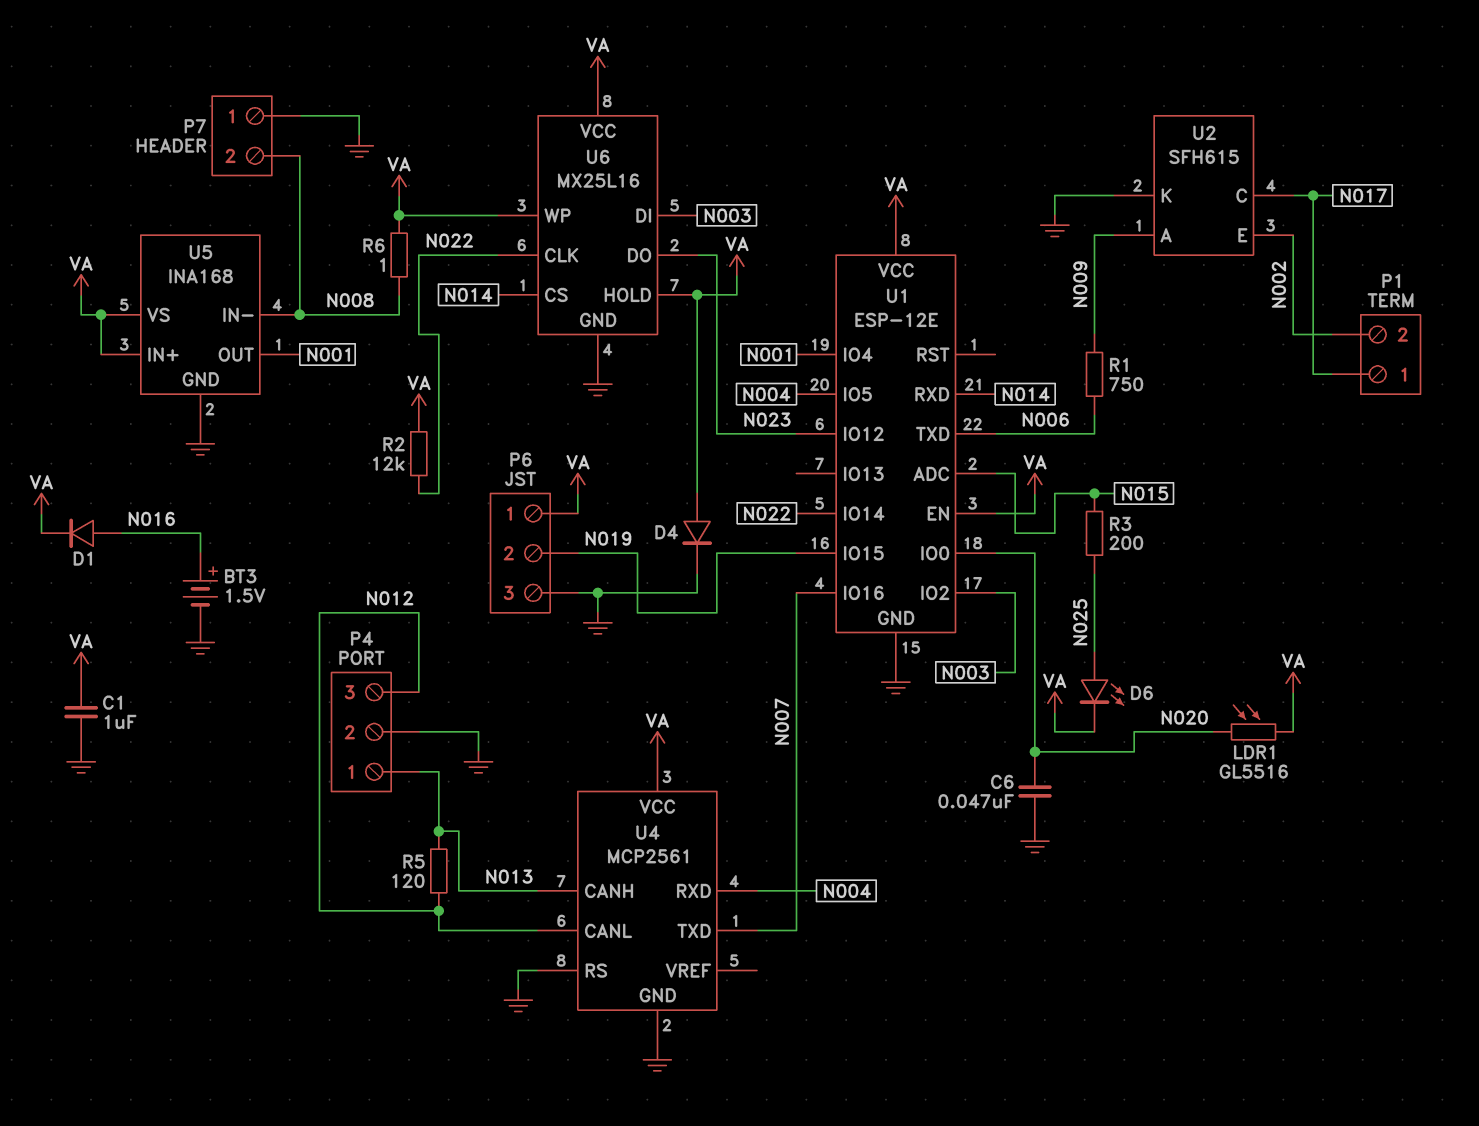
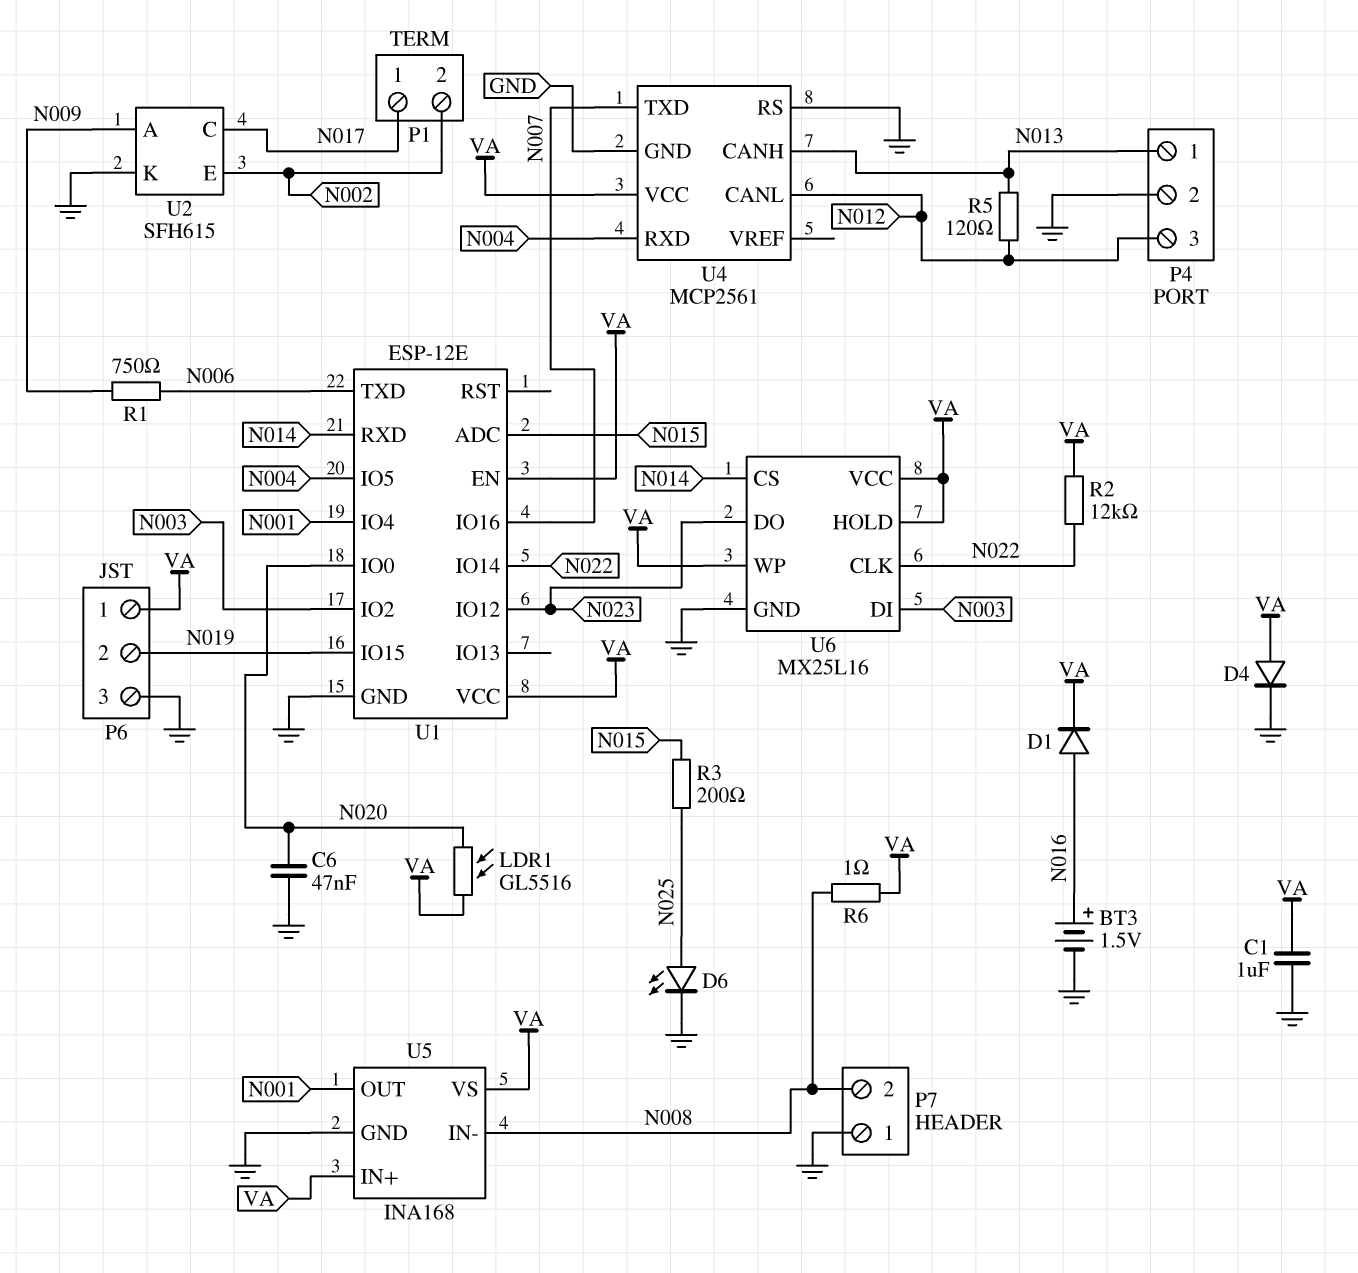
D6: LED (A N025, K VA) -> LED (A N025, K GND)

